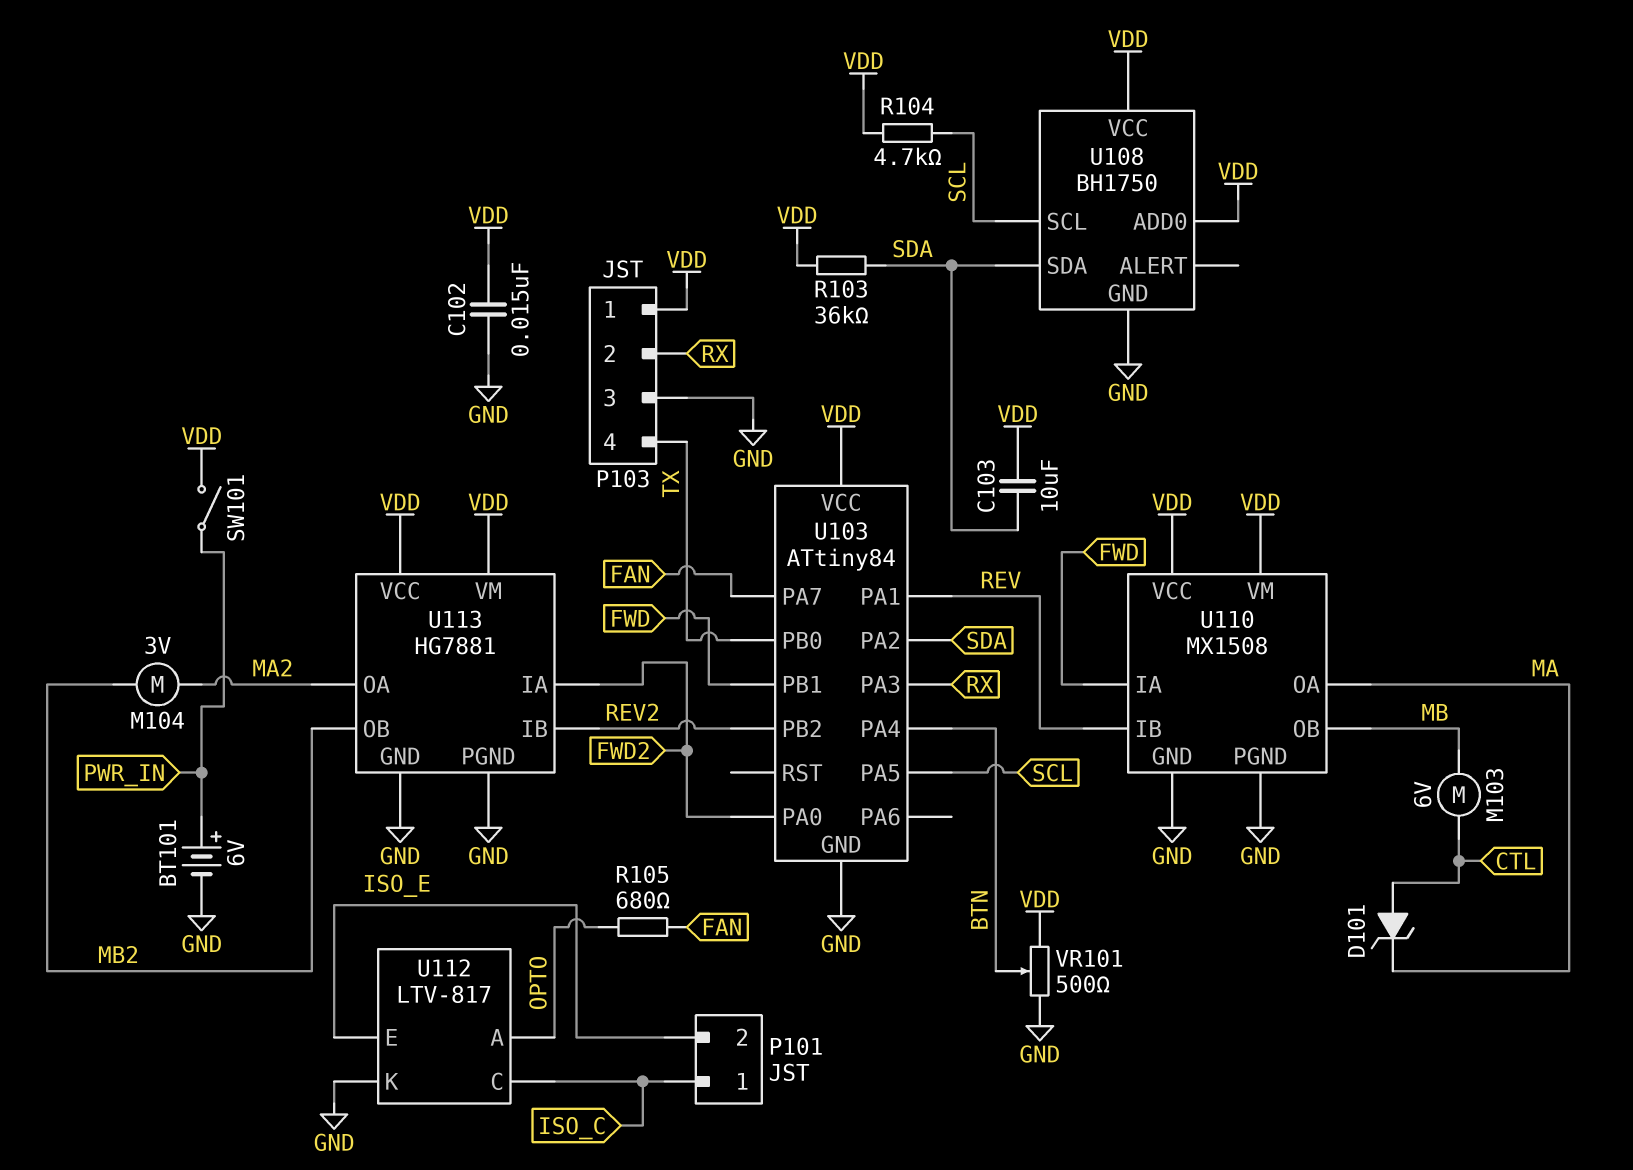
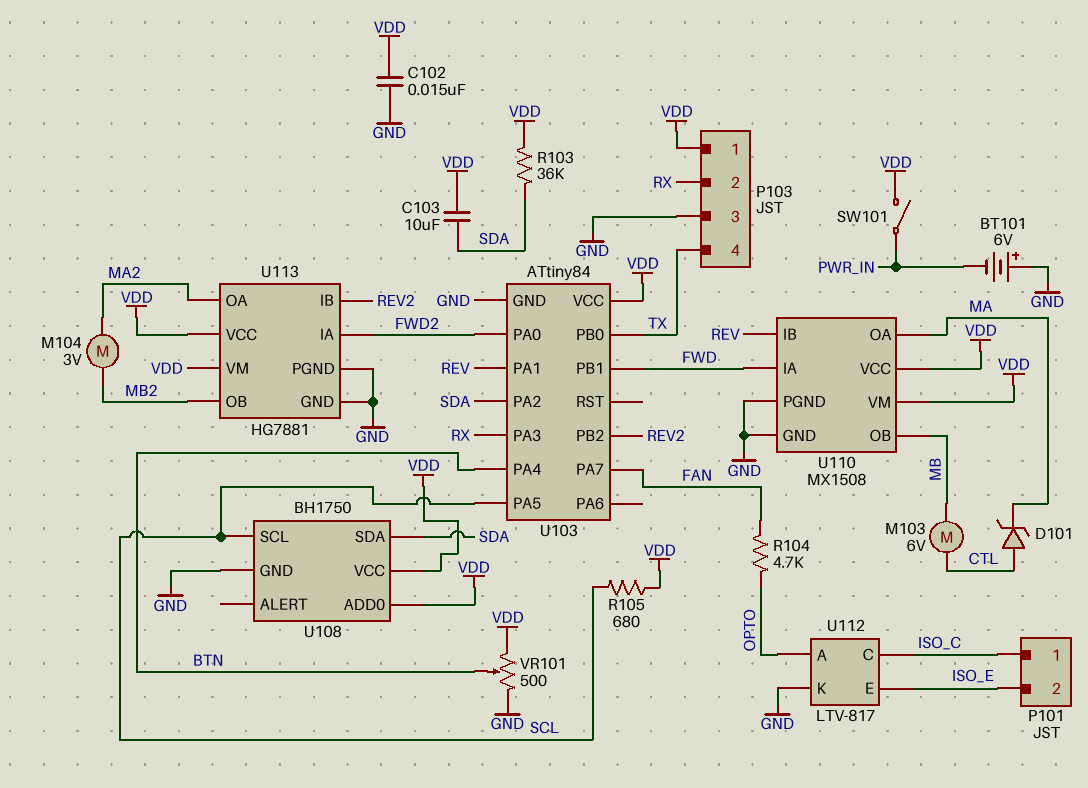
BT101: 6V (plus PWR_IN, minus GND) -> 6V (plus GND, minus PWR_IN)
R104: 4.7k (SCL, VDD) -> 4.7k (FAN, OPTO)
R105: 680 (FAN, OPTO) -> 680 (SCL, VDD)

